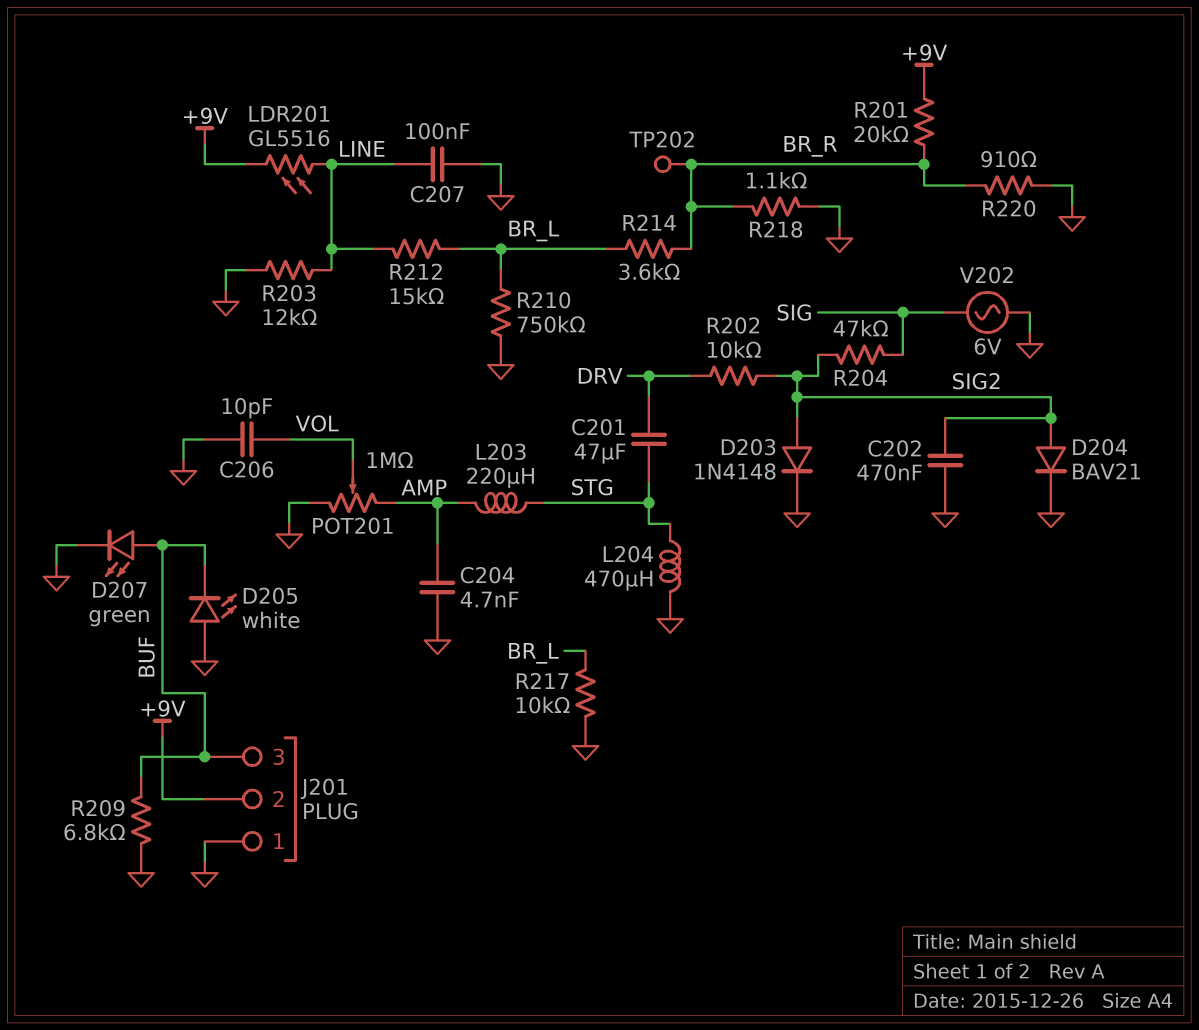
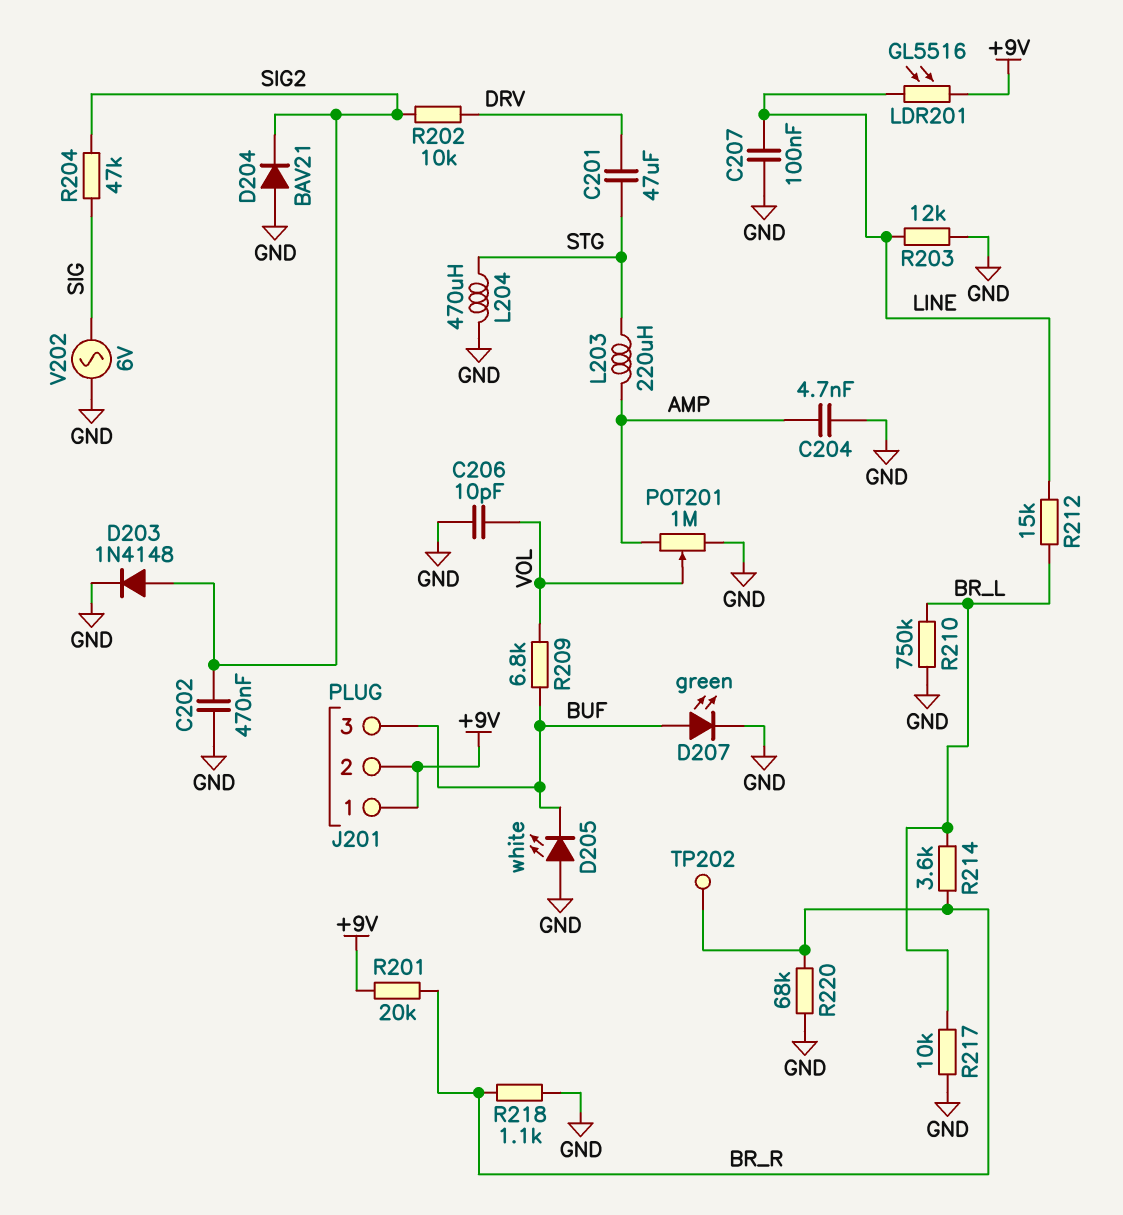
D204: diode BAV21 (A SIG2, K GND) -> diode BAV21 (A GND, K SIG2)
J201 pin 1: GND -> +9V
R209: 6.8k (BUF, GND) -> 6.8k (BUF, VOL)
R220: 910 (BR_R, GND) -> 68k (BR_R, GND)

